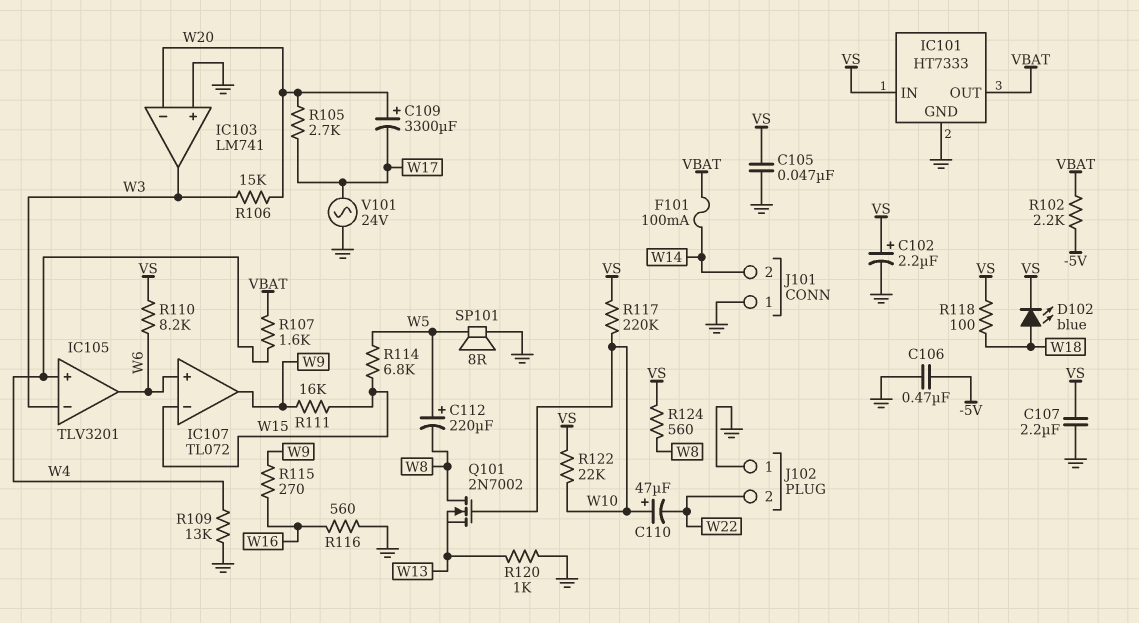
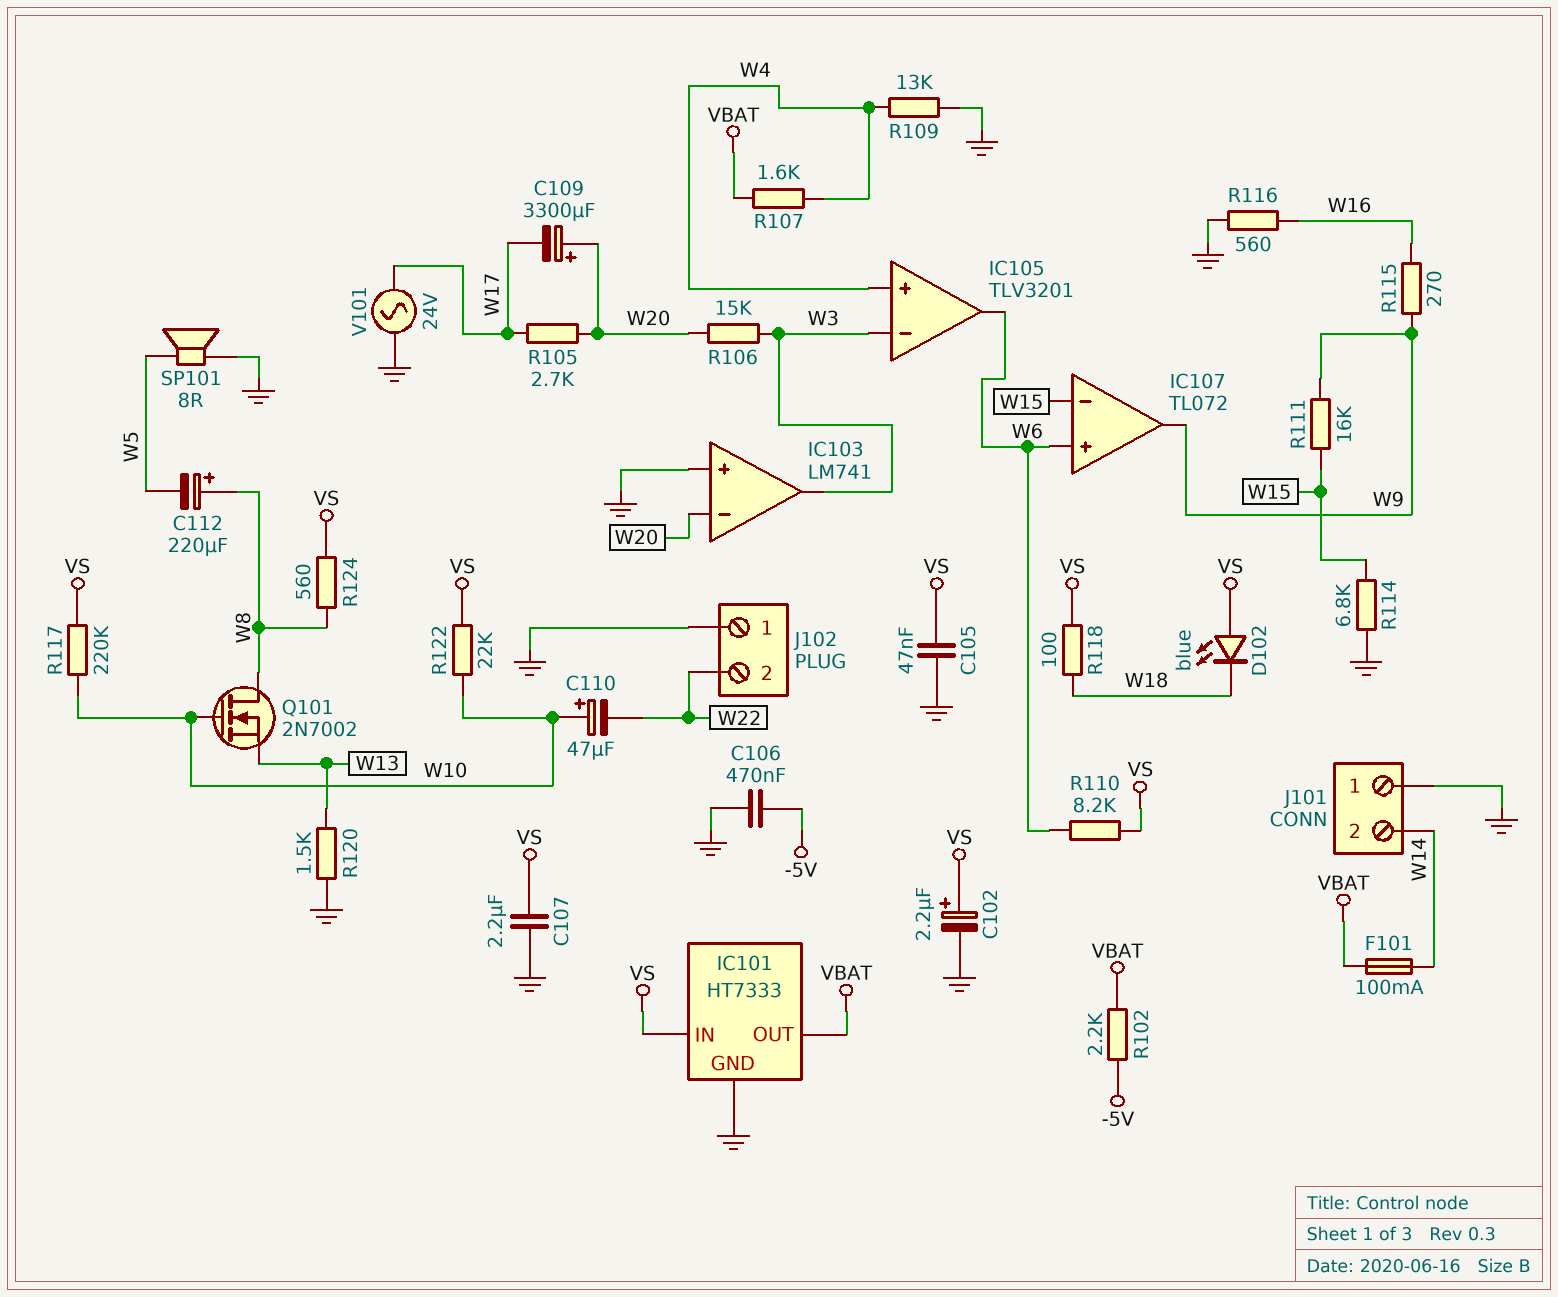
C112: 220uF (plus W5, minus W8) -> 220uF (plus W8, minus W5)
D102: LED blue (A W18, K VS) -> LED blue (A VS, K W18)
R114: 6.8k (W5, W15) -> 6.8k (GND, W15)
R120: 1k (GND, W13) -> 1.5k (GND, W13)

